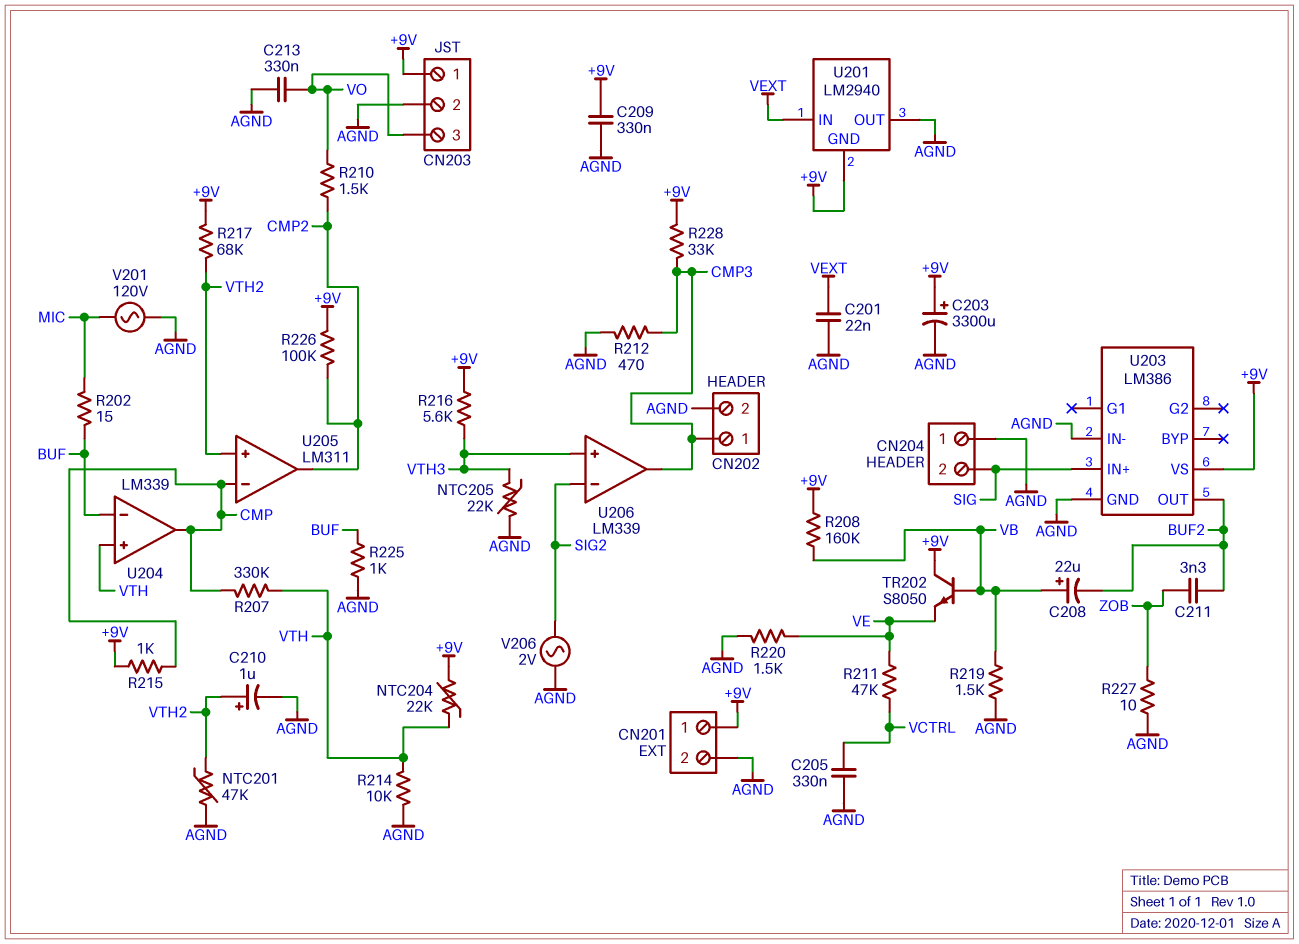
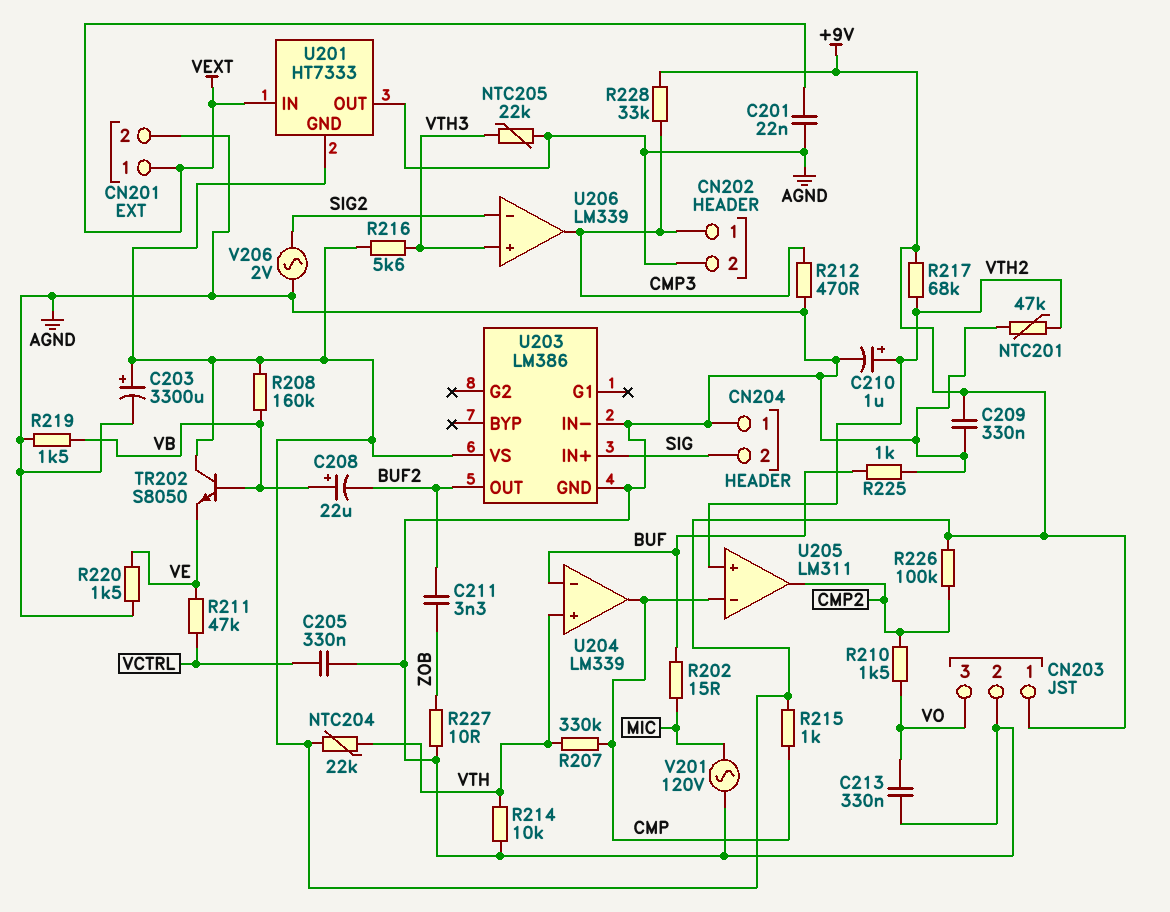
CN201 pin 1: +9V -> VEXT
U201: LM2940 -> HT7333

